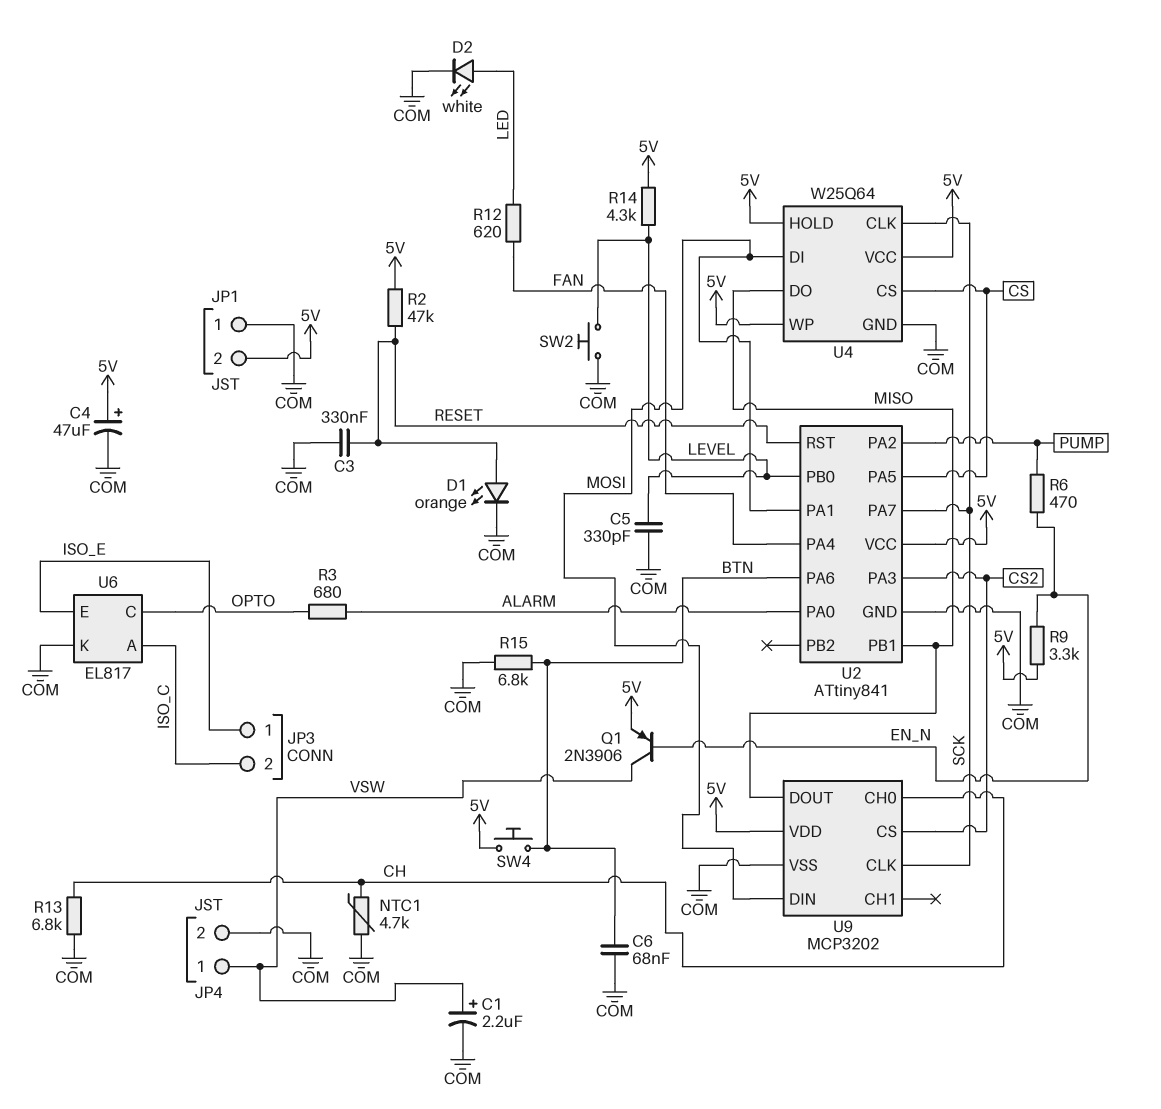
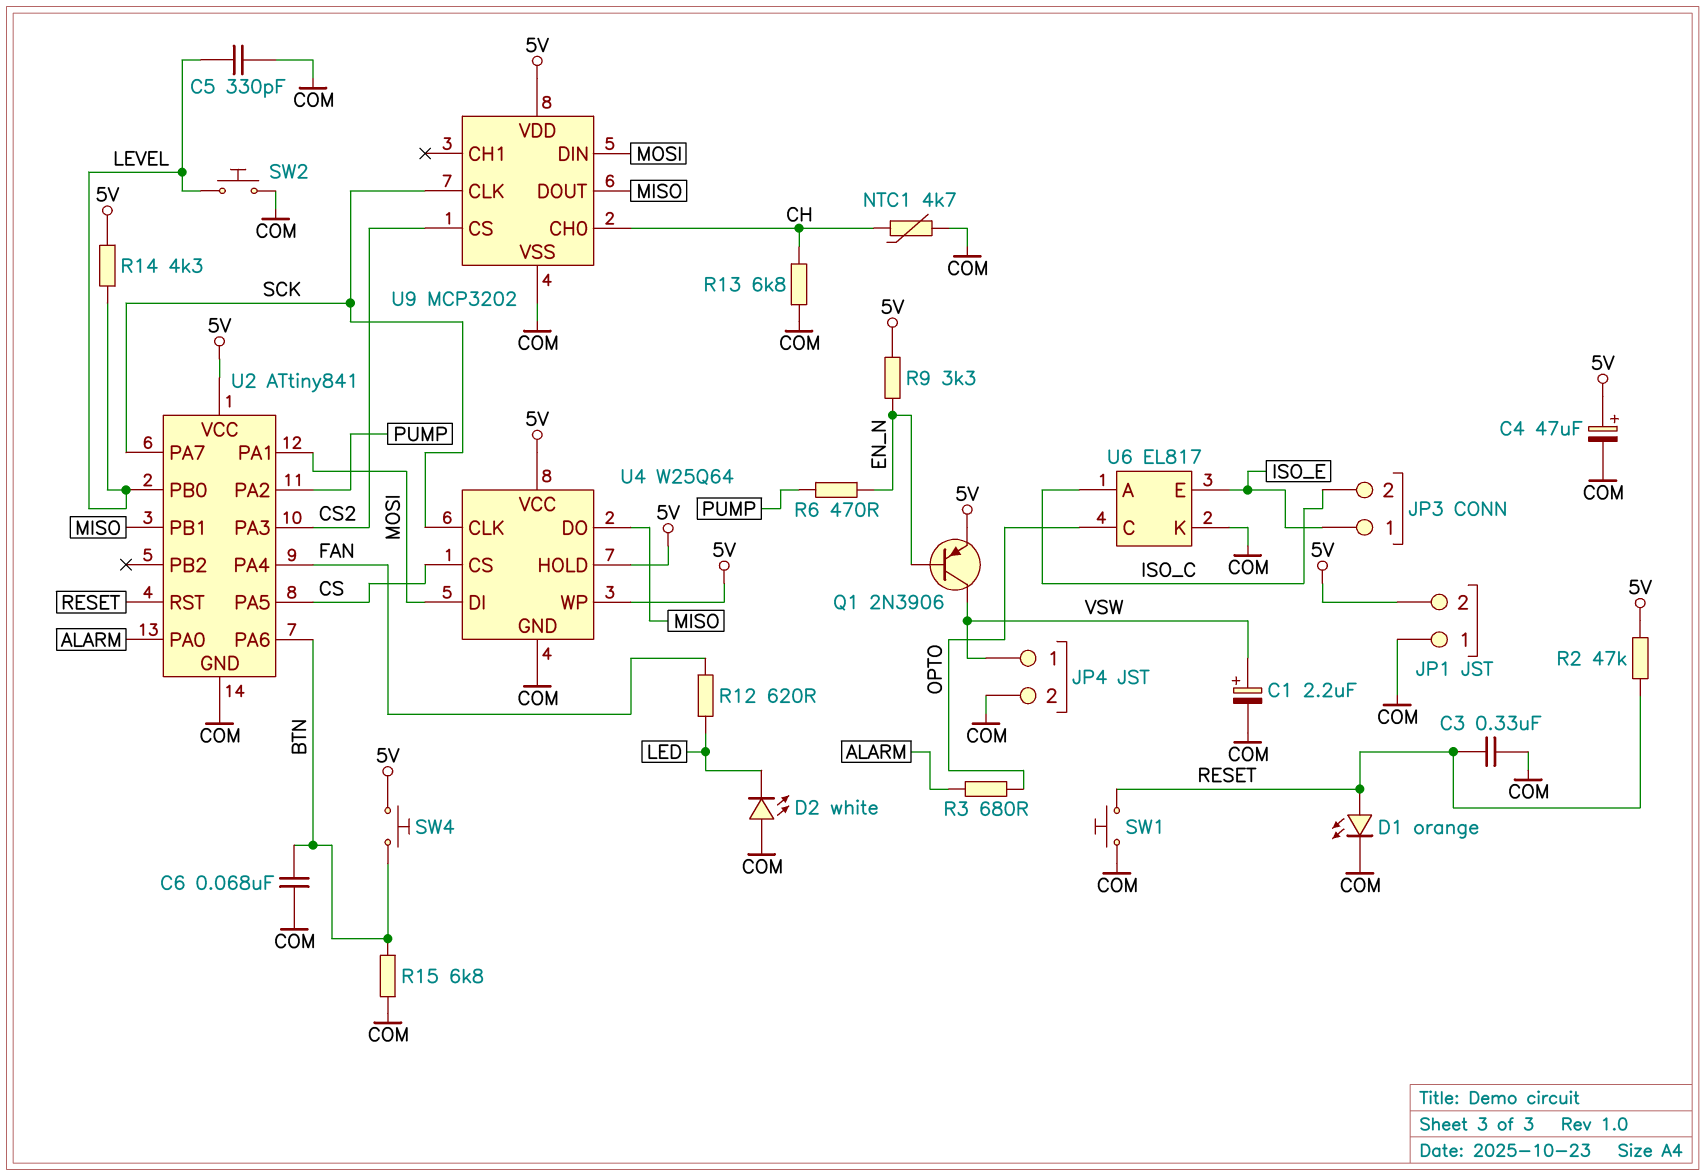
D2: LED white (A LED, K COM) -> LED white (A COM, K LED)
SW1: none -> button (COM, RESET)

